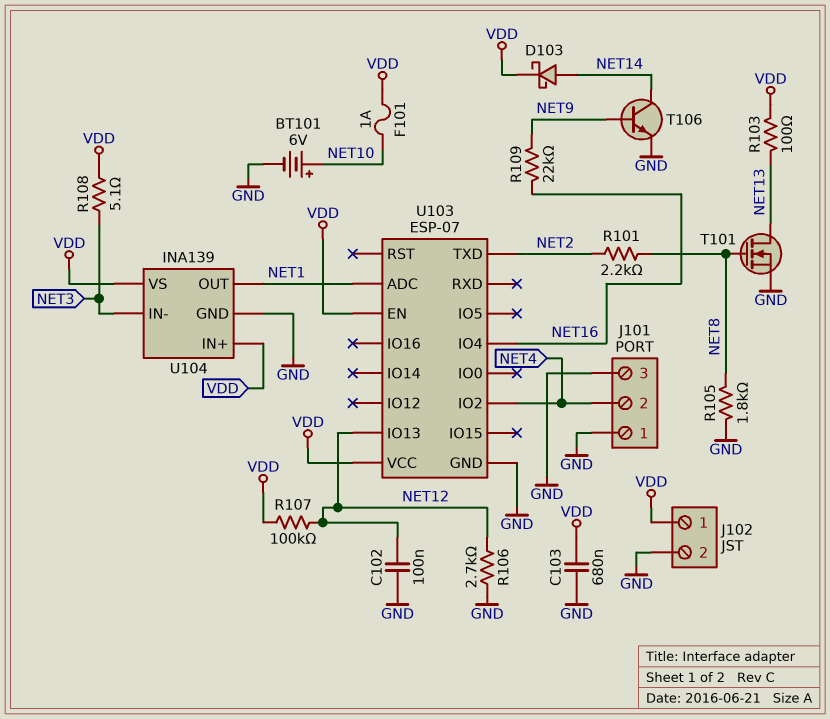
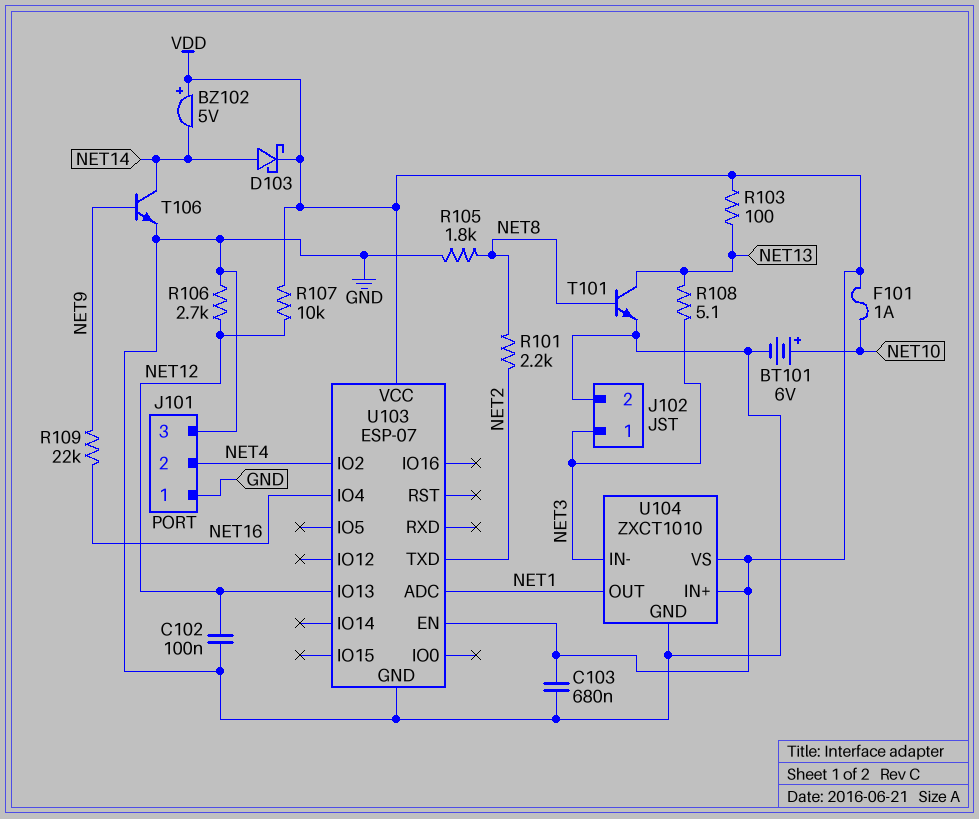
BZ102: none -> buzzer 5V (plus VDD, minus NET14)
J102 pin 1: VDD -> NET3
R107: 100k (NET12, VDD) -> 10k (NET12, VDD)
R108: 5.1 (NET3, VDD) -> 5.1 (NET3, NET13)
T101: NMOS (G NET8, D NET13, S GND) -> NPN (B NET8, C NET13, E GND)
U104: INA139 -> ZXCT1010

